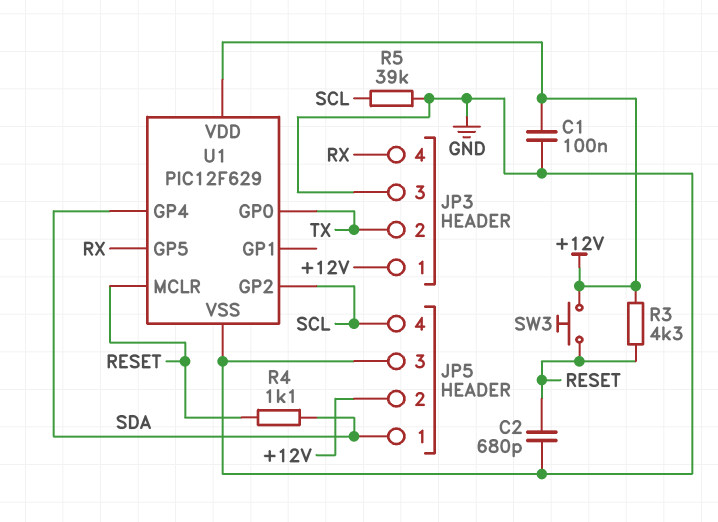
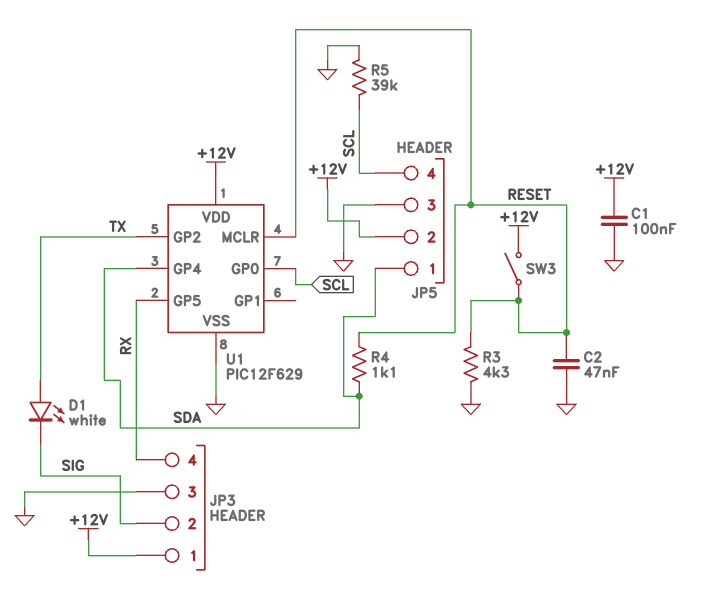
C2: 680pF (GND, RESET) -> 47nF (GND, RESET)
D1: none -> LED white (A TX, K SIG)
JP3 pin 2: TX -> SIG
R3: 4.3k (+12V, RESET) -> 4.3k (GND, RESET)
SW3: button (+12V, RESET) -> switch (+12V, RESET)
U1 pin GP0: TX -> SCL
U1 pin GP2: SCL -> TX

